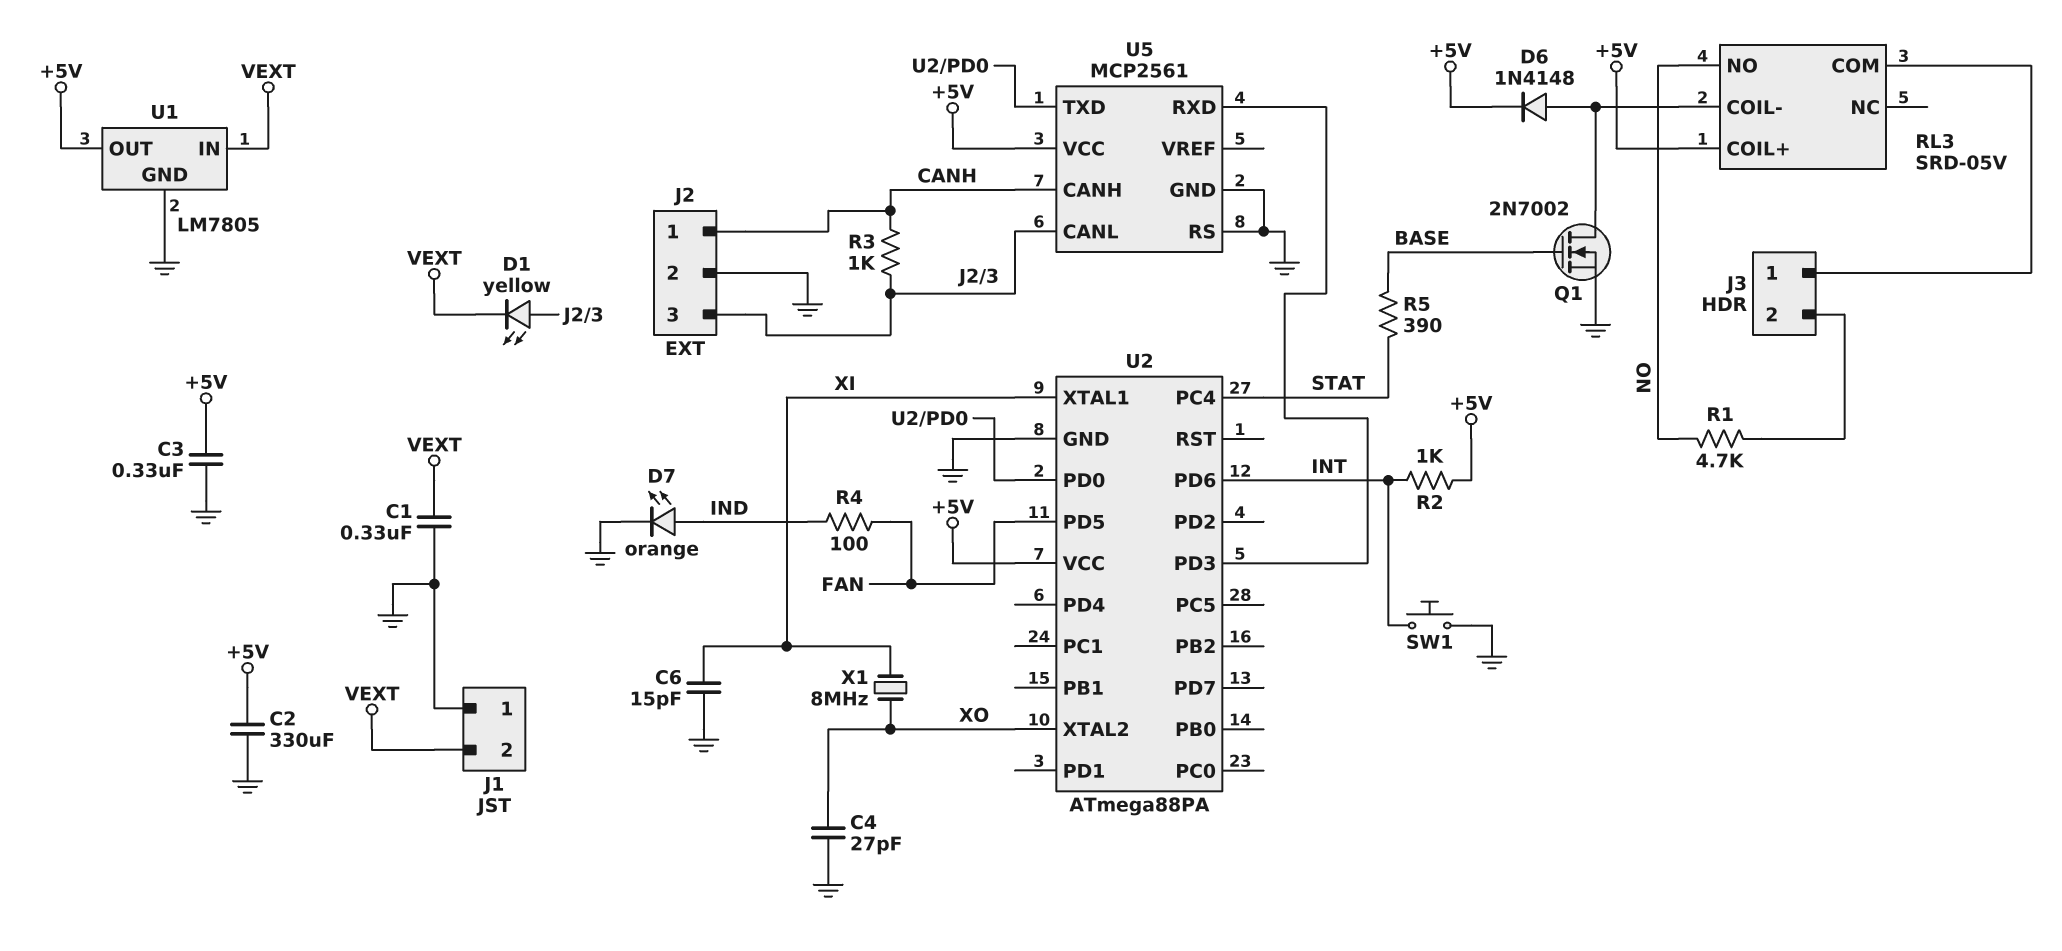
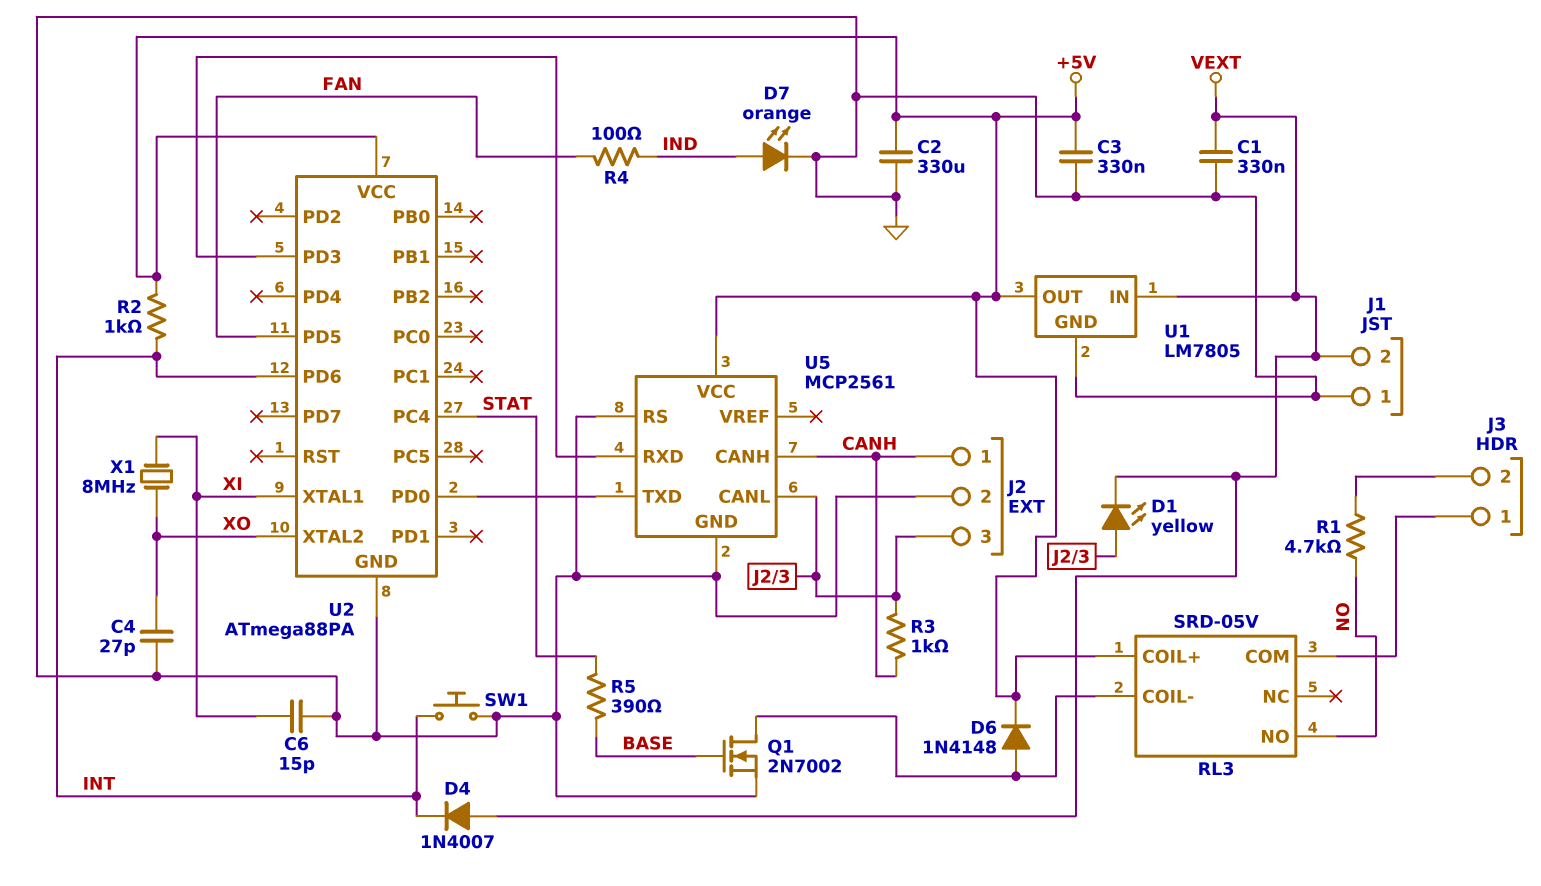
D4: none -> diode 1N4007 (A VEXT, K INT)

